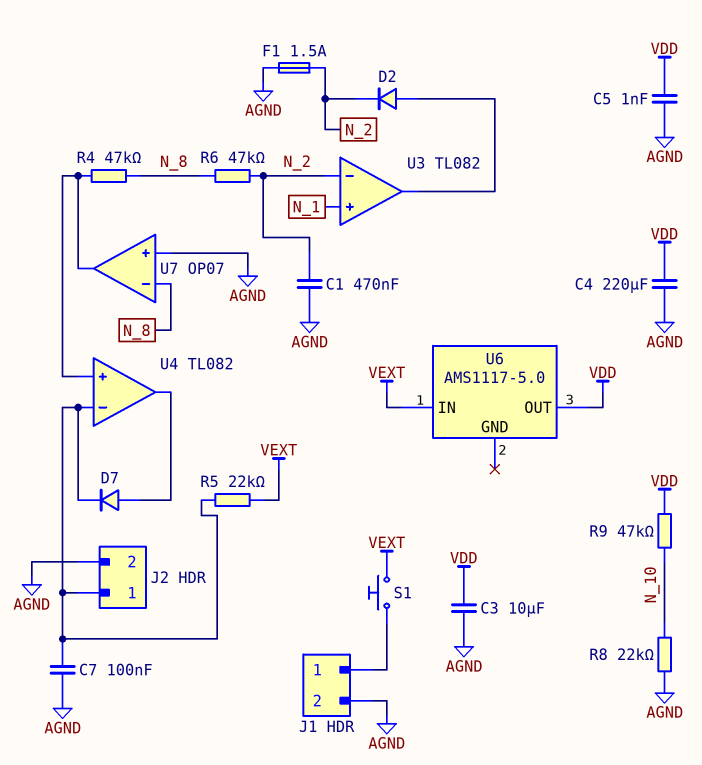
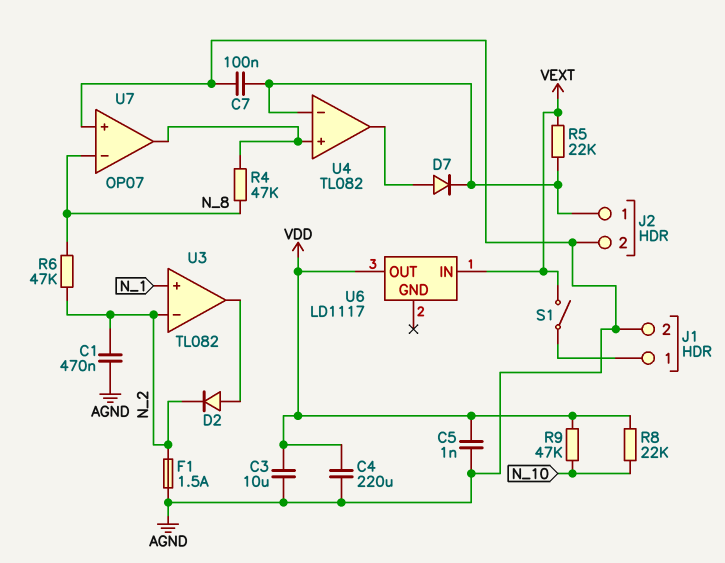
R8: 22k (AGND, N_10) -> 22k (N_10, VDD)
S1: button (J1/1, VEXT) -> switch (J1/1, VEXT)
U6: AMS1117-5.0 -> LD1117

